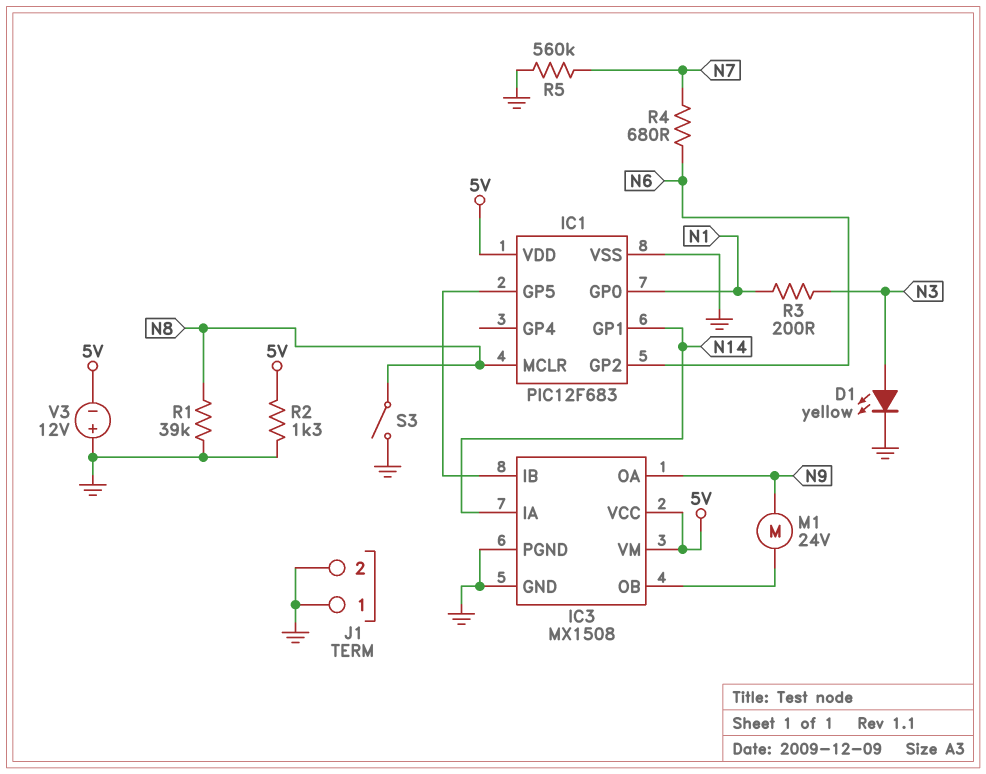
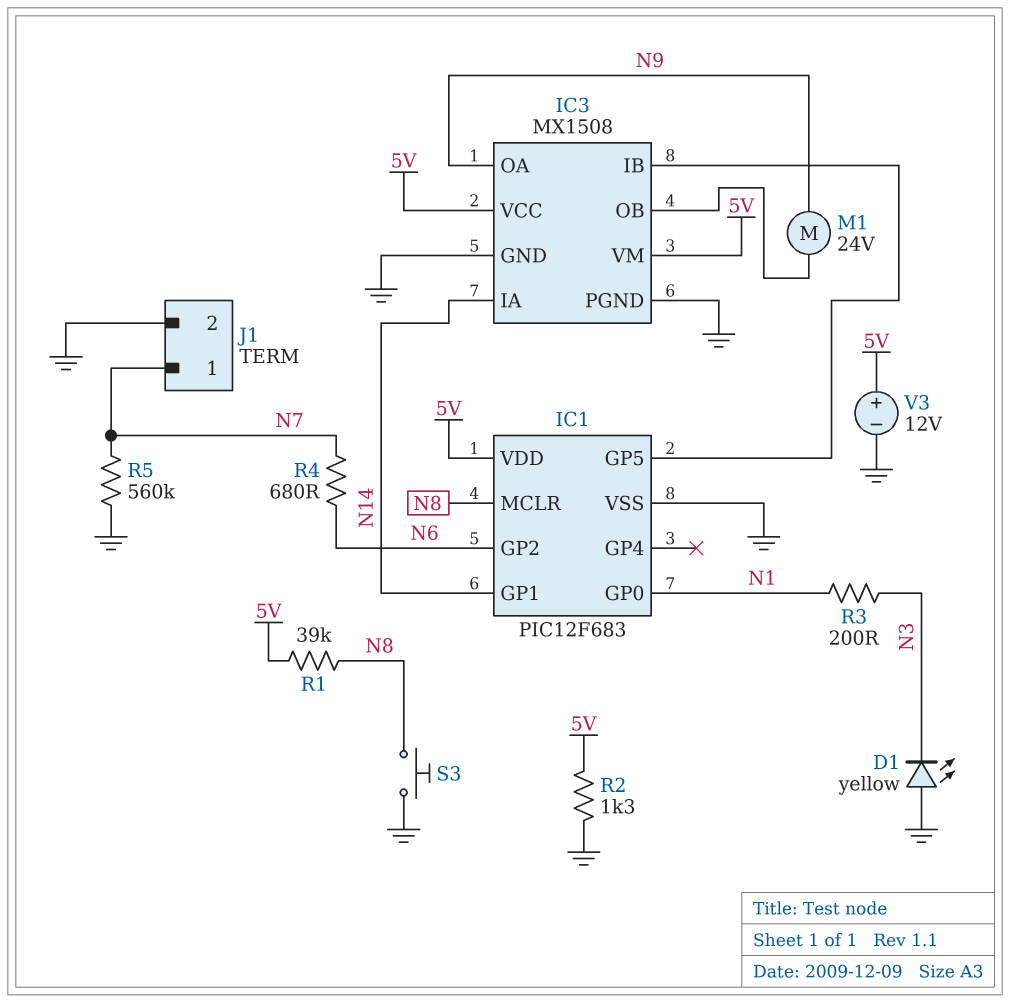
D1: LED yellow (A N3, K GND) -> LED yellow (A GND, K N3)
J1 pin 1: GND -> N7
R1: 39k (GND, N8) -> 39k (5V, N8)
S3: switch (GND, N8) -> button (GND, N8)
V3: 12V (plus GND, minus 5V) -> 12V (plus 5V, minus GND)

